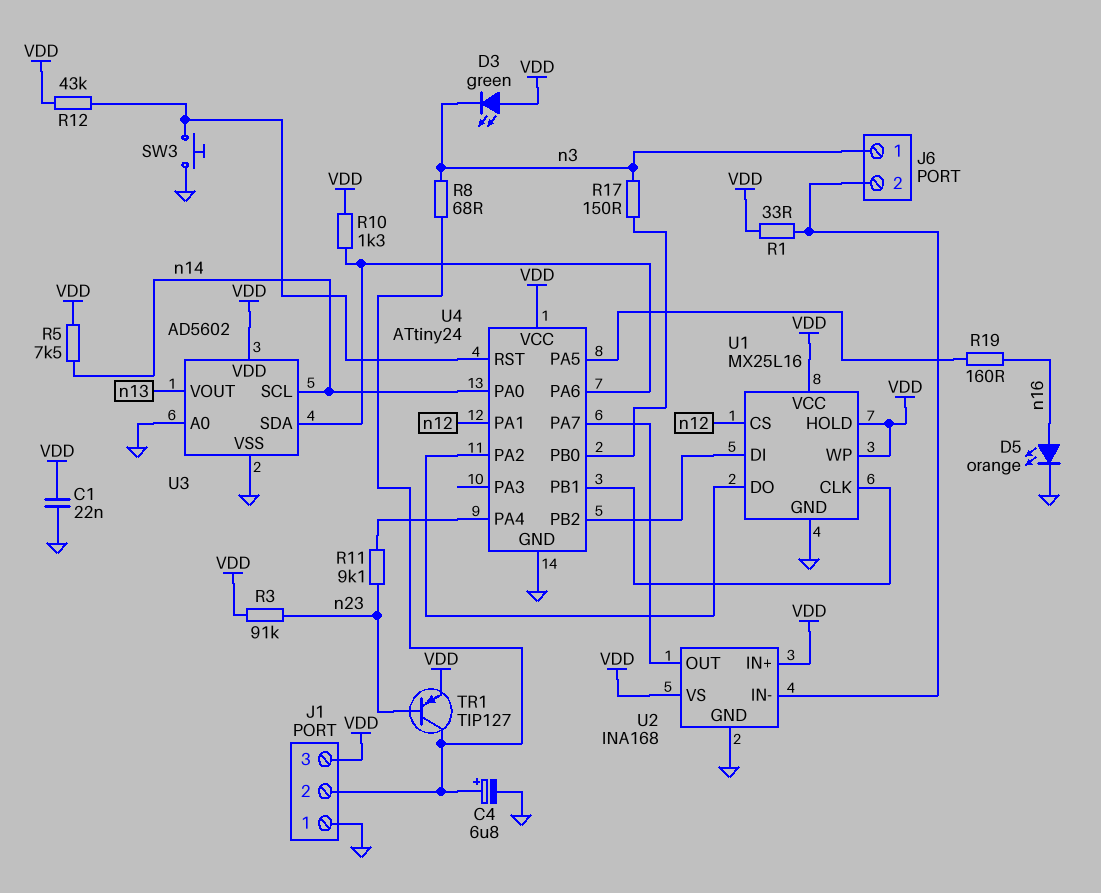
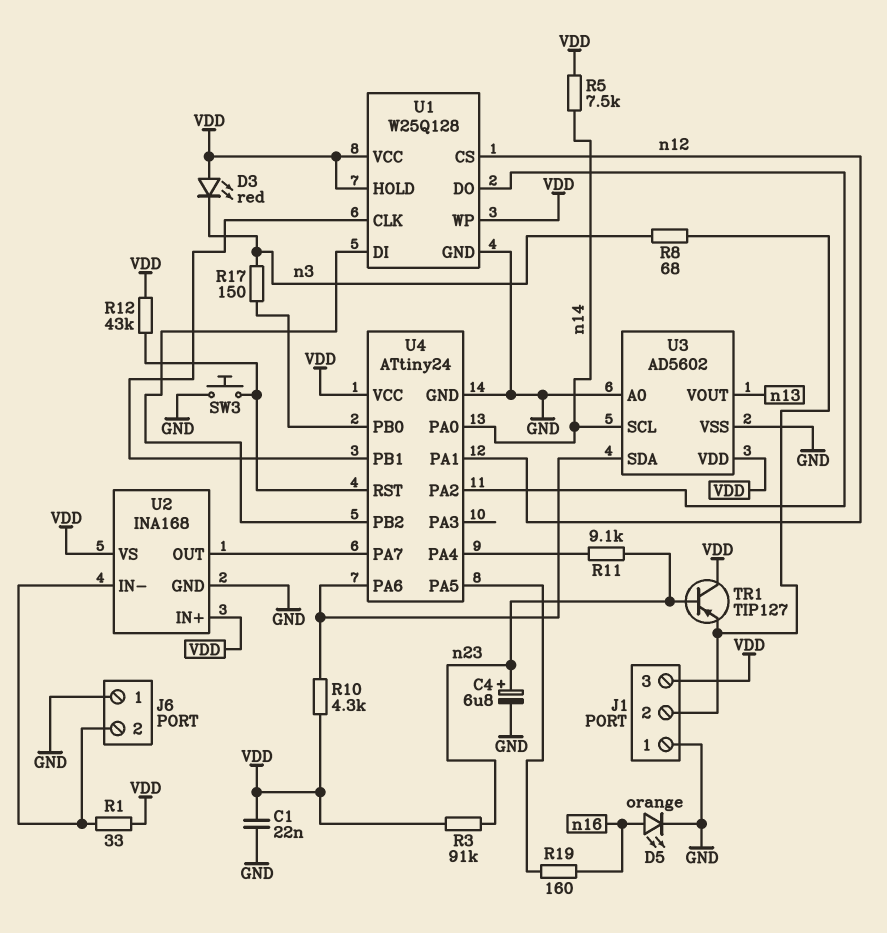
C4: 6.8uF (plus J1/2, minus GND) -> 6.8uF (plus n23, minus GND)
D3: LED green (A VDD, K n3) -> LED red (A VDD, K n3)
J6 pin 1: n3 -> GND
R10: 1.3k (U3/SDA, VDD) -> 4.3k (U3/SDA, VDD)
TR1: PNP TIP127 (B n23, C J1/2, E VDD) -> PNP TIP127 (B n23, C VDD, E J1/2)
U1: MX25L16 -> W25Q128

